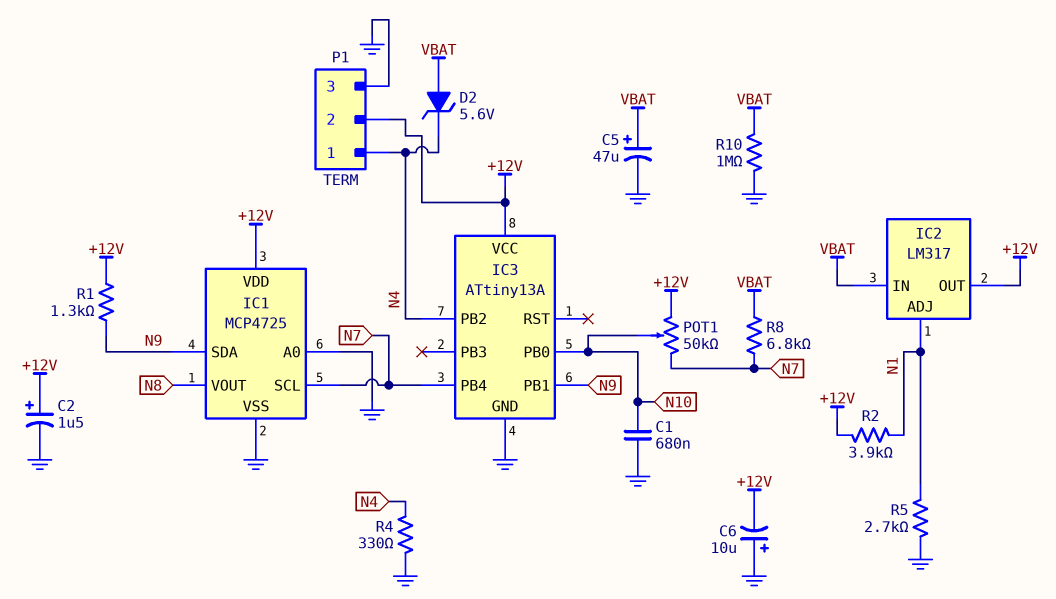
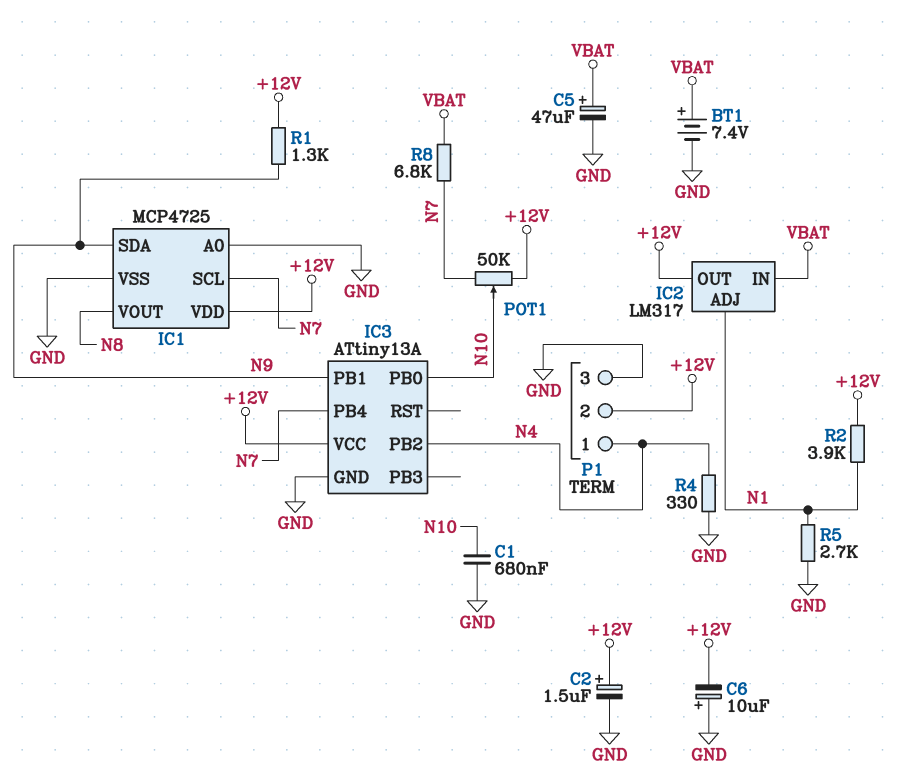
BT1: none -> 7.4V (plus VBAT, minus GND)
D2: zener 5.6V (A VBAT, K N4) -> none
R10: 1M (GND, VBAT) -> none

